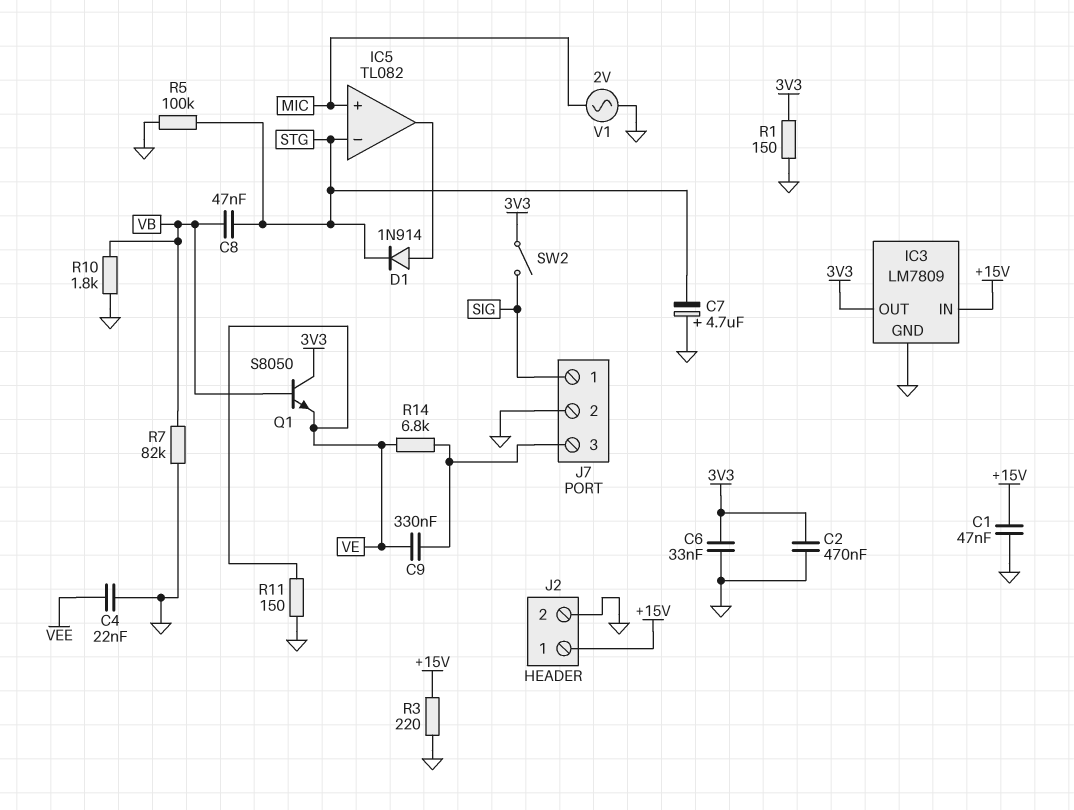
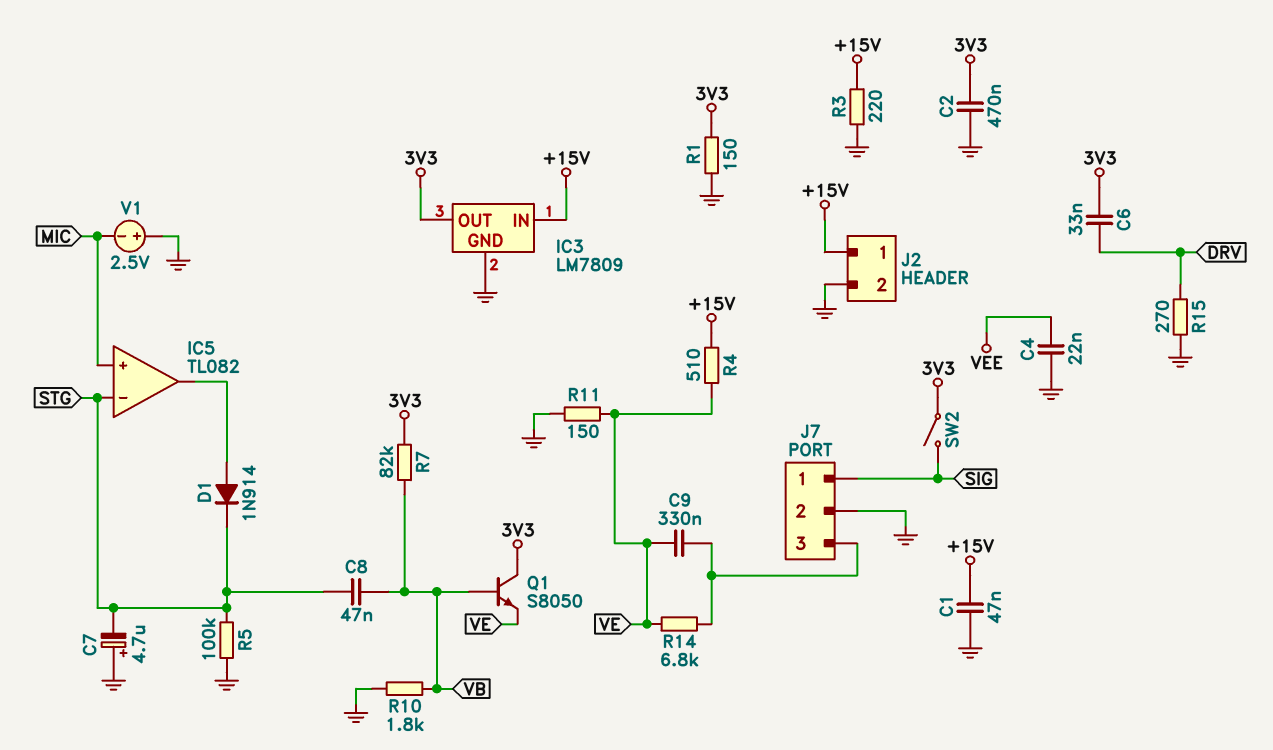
C6: 33nF (3V3, GND) -> 33nF (3V3, DRV)
R4: none -> 510 (+15V, VE)
R7: 82k (GND, VB) -> 82k (3V3, VB)
R15: none -> 270 (DRV, GND)
V1: AC 2V (GND, MIC) -> 2.5V (plus GND, minus MIC)

